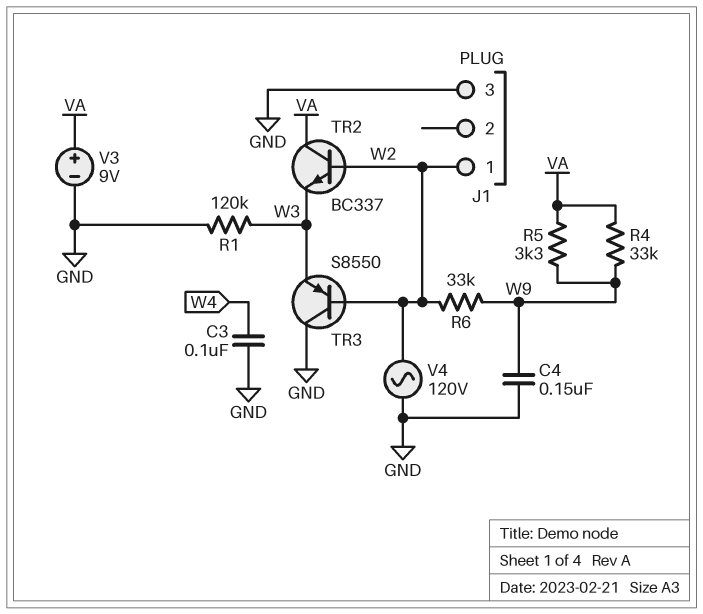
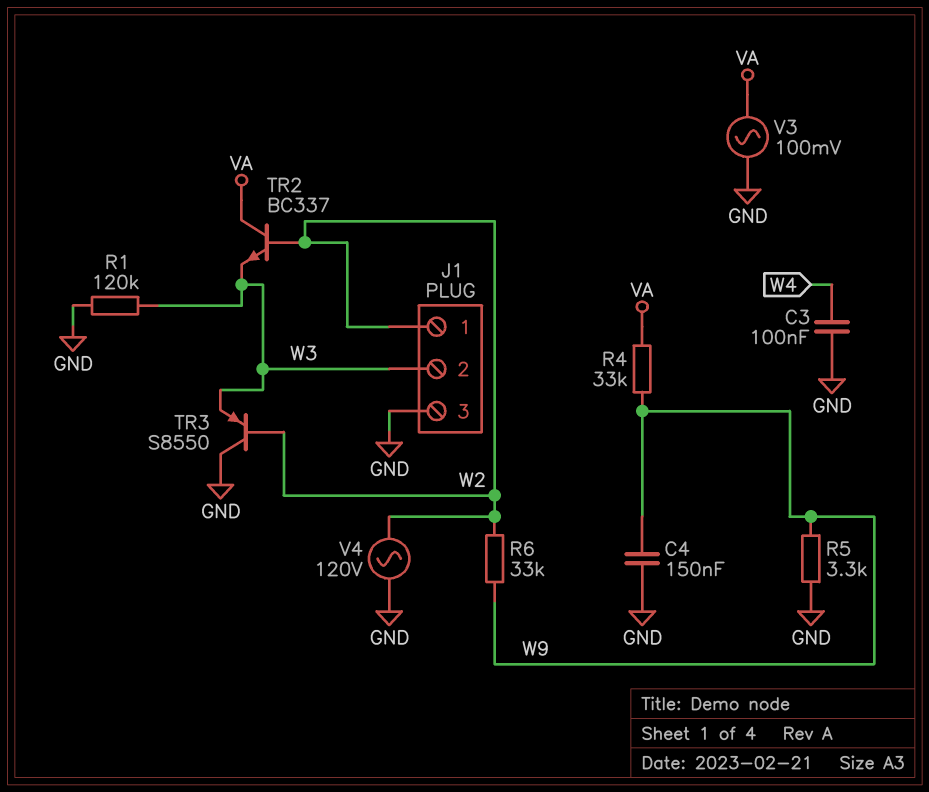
J1 pin 2: none -> W3
R5: 3.3k (VA, W9) -> 3.3k (GND, W9)
V3: 9V (plus VA, minus GND) -> AC 100mV (GND, VA)

